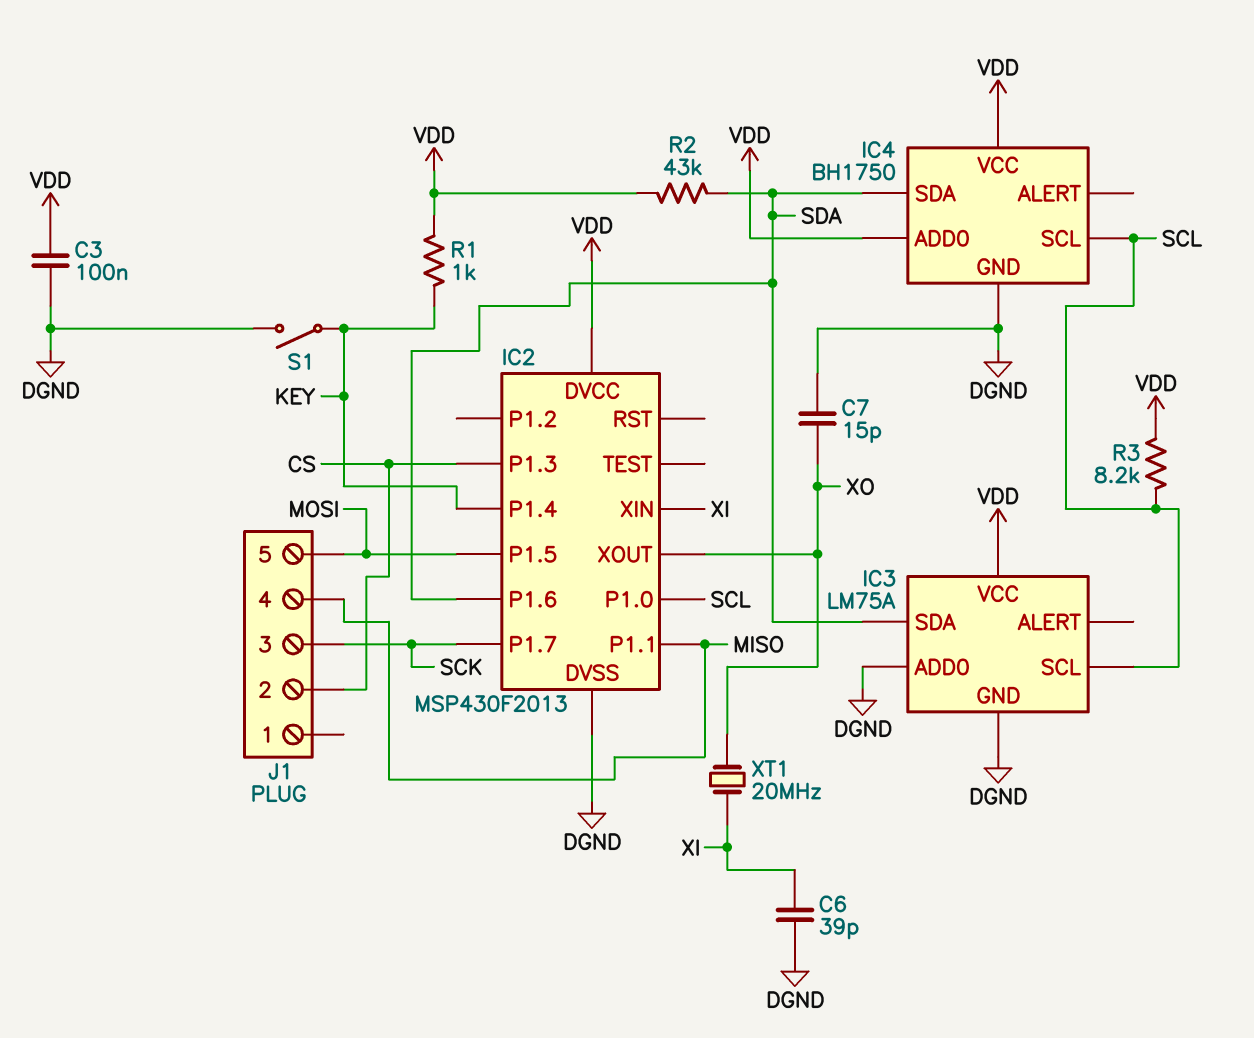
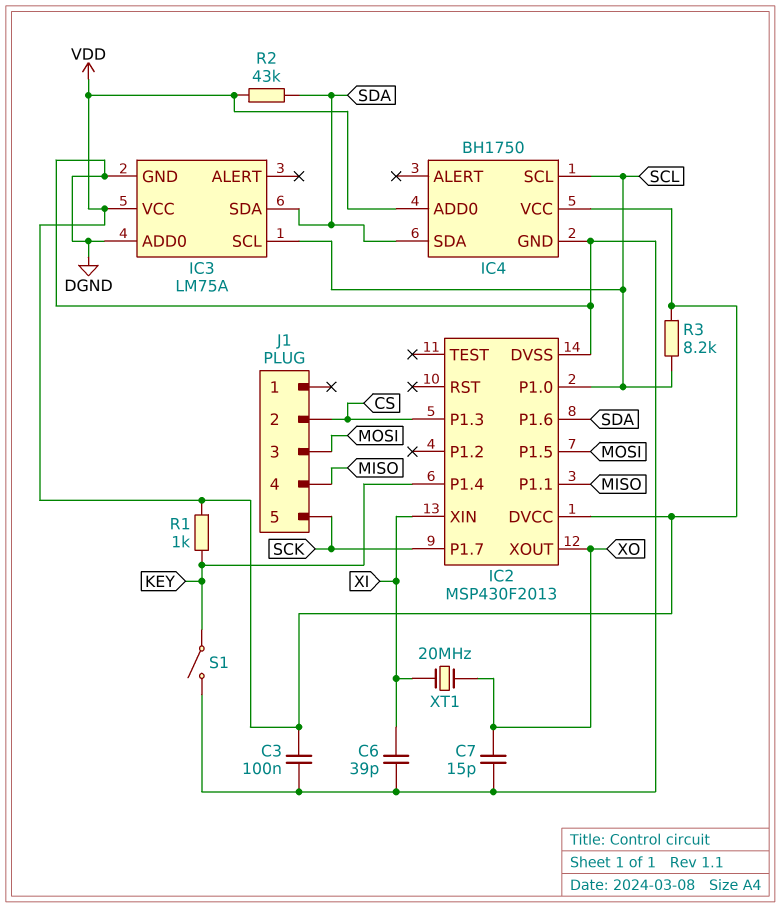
J1 pin 3: SCK -> MOSI
J1 pin 5: MOSI -> SCK

